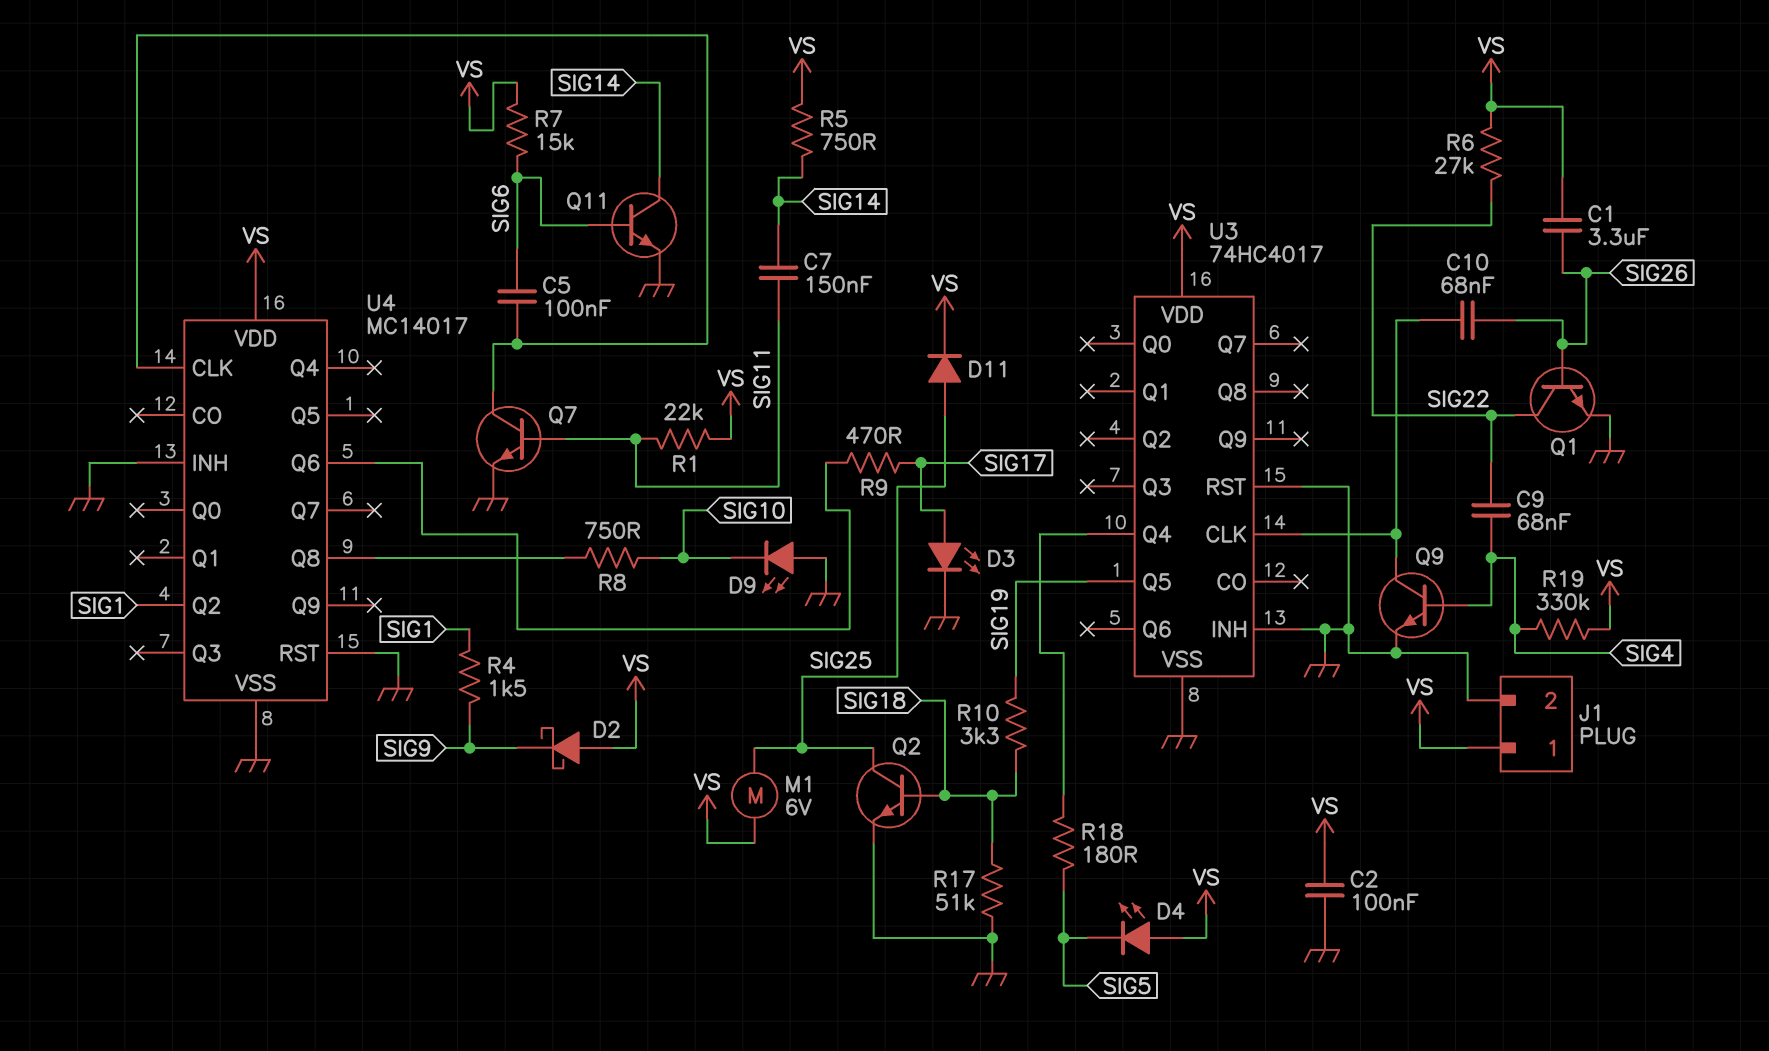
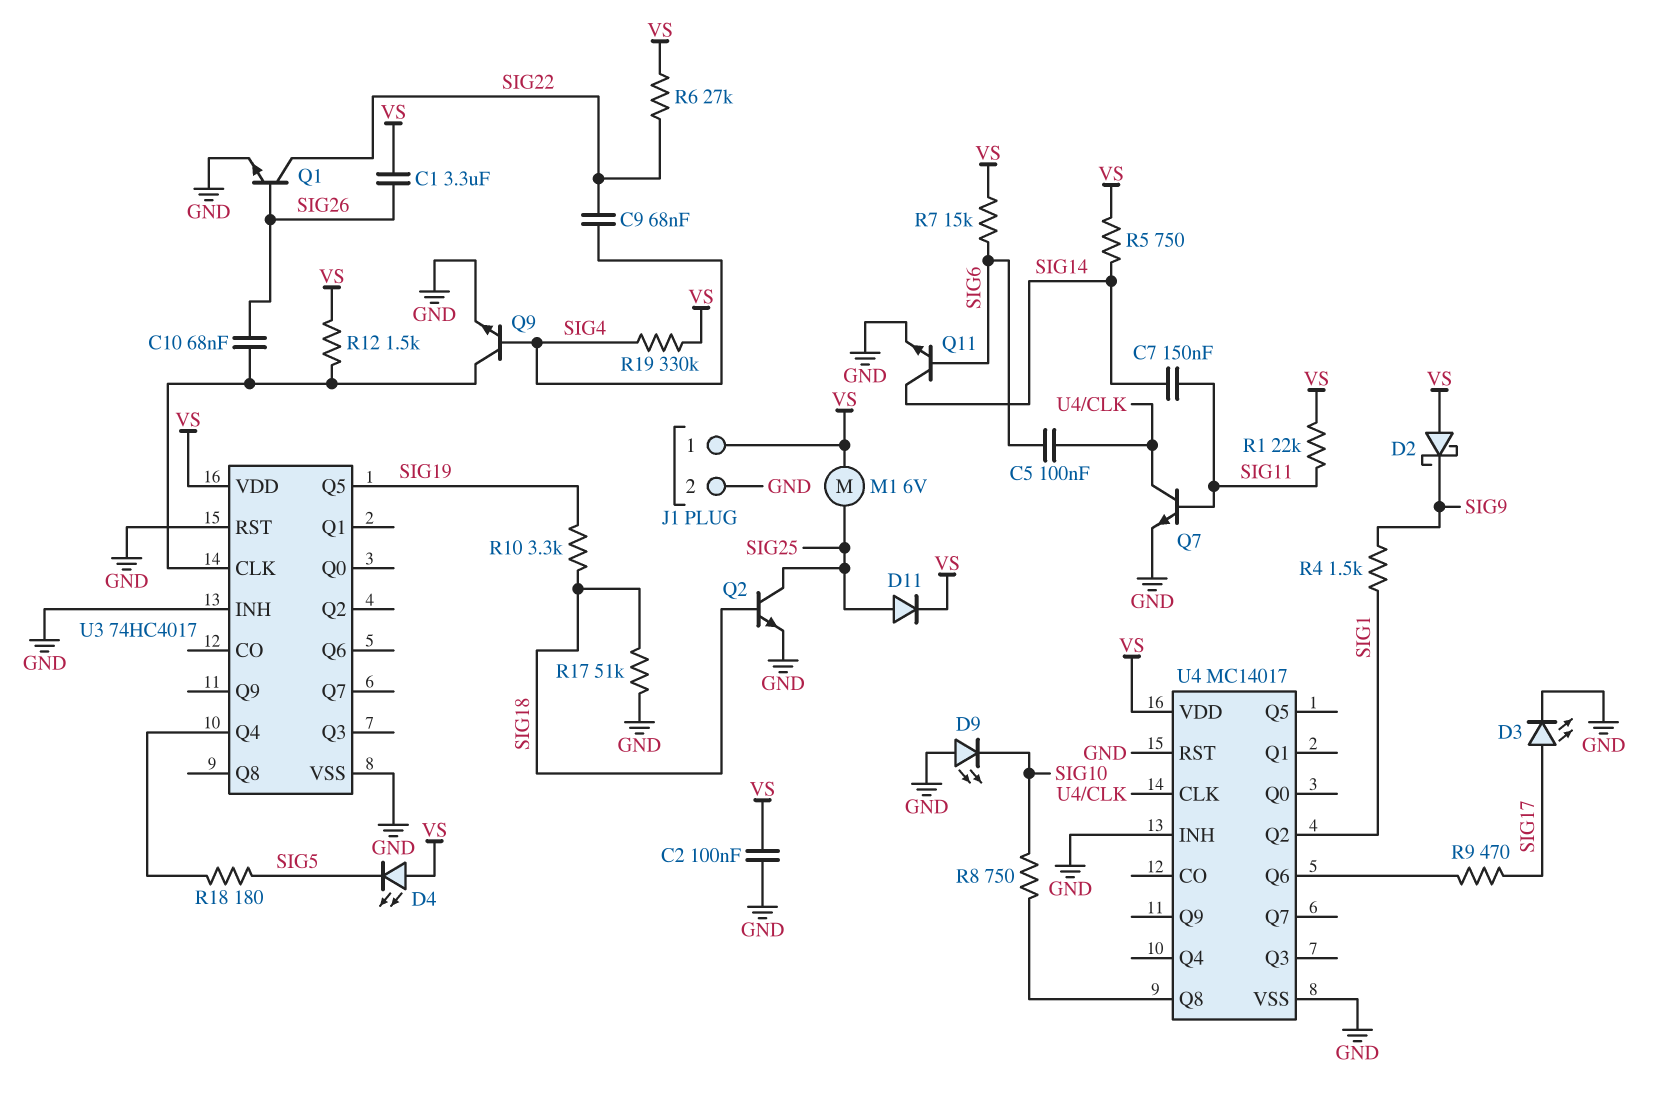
R12: none -> 1.5k (U3/CLK, VS)

